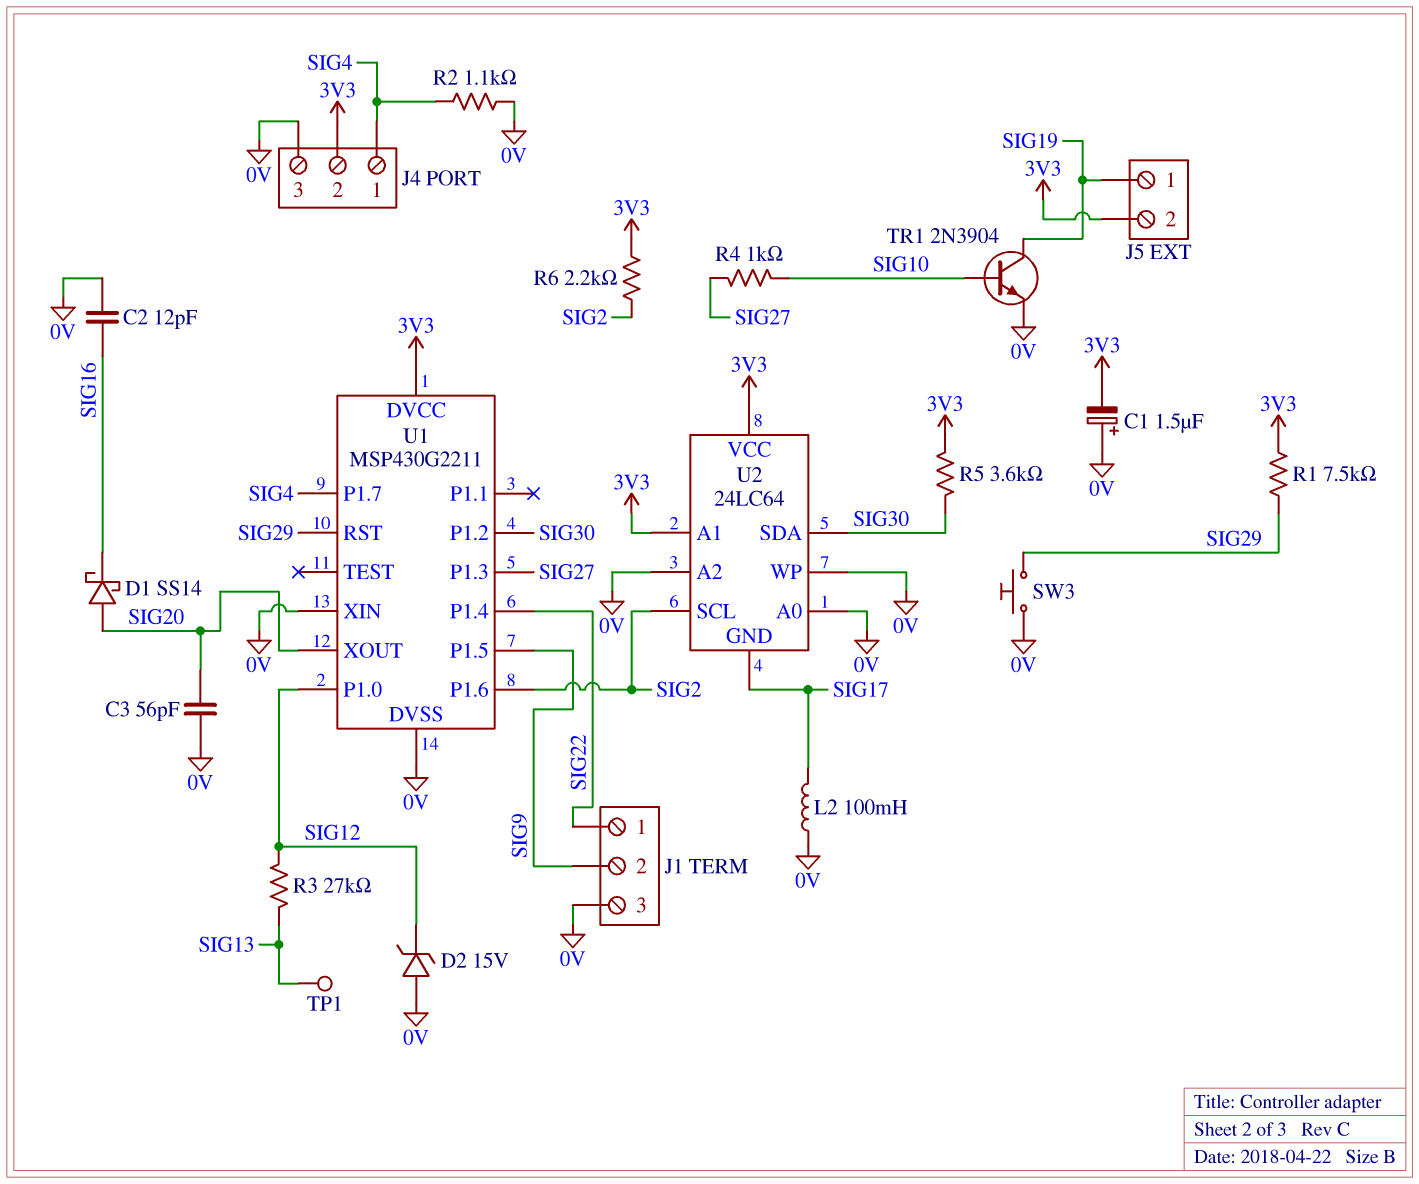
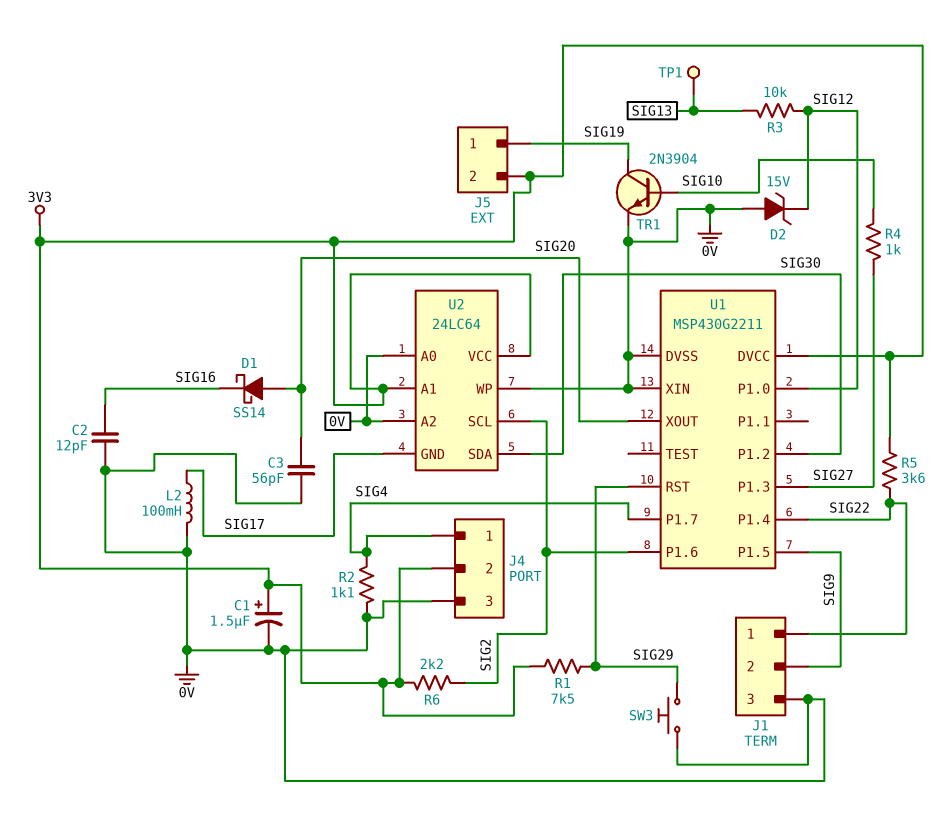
C1: 1.5uF (plus 0V, minus 3V3) -> 1.5uF (plus 3V3, minus 0V)
R3: 27k (SIG12, SIG13) -> 10k (SIG12, SIG13)
R5: 3.6k (3V3, SIG30) -> 3.6k (3V3, SIG22)

